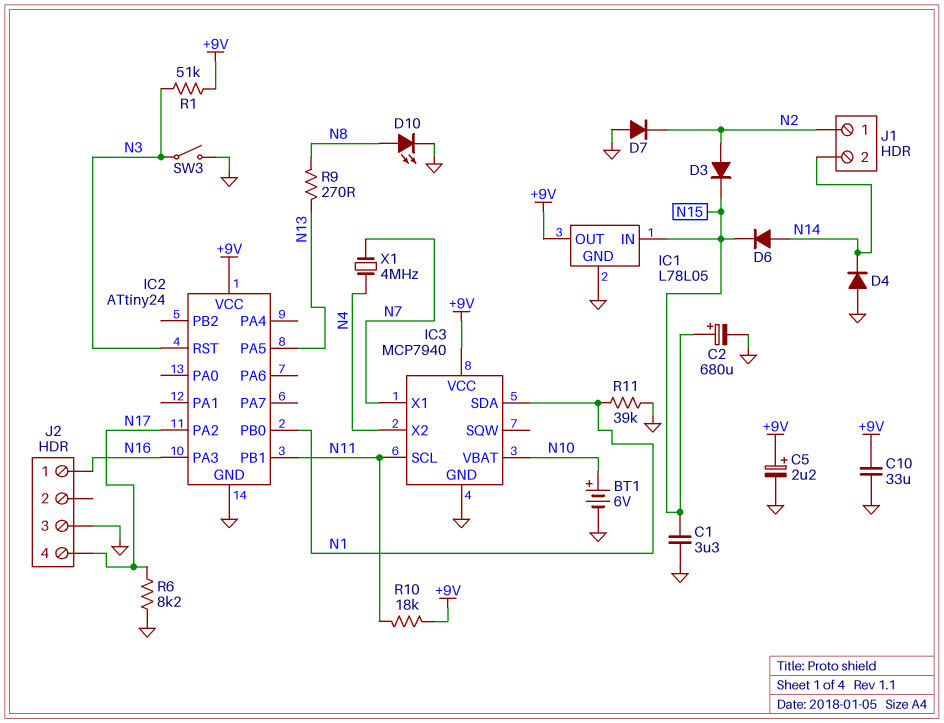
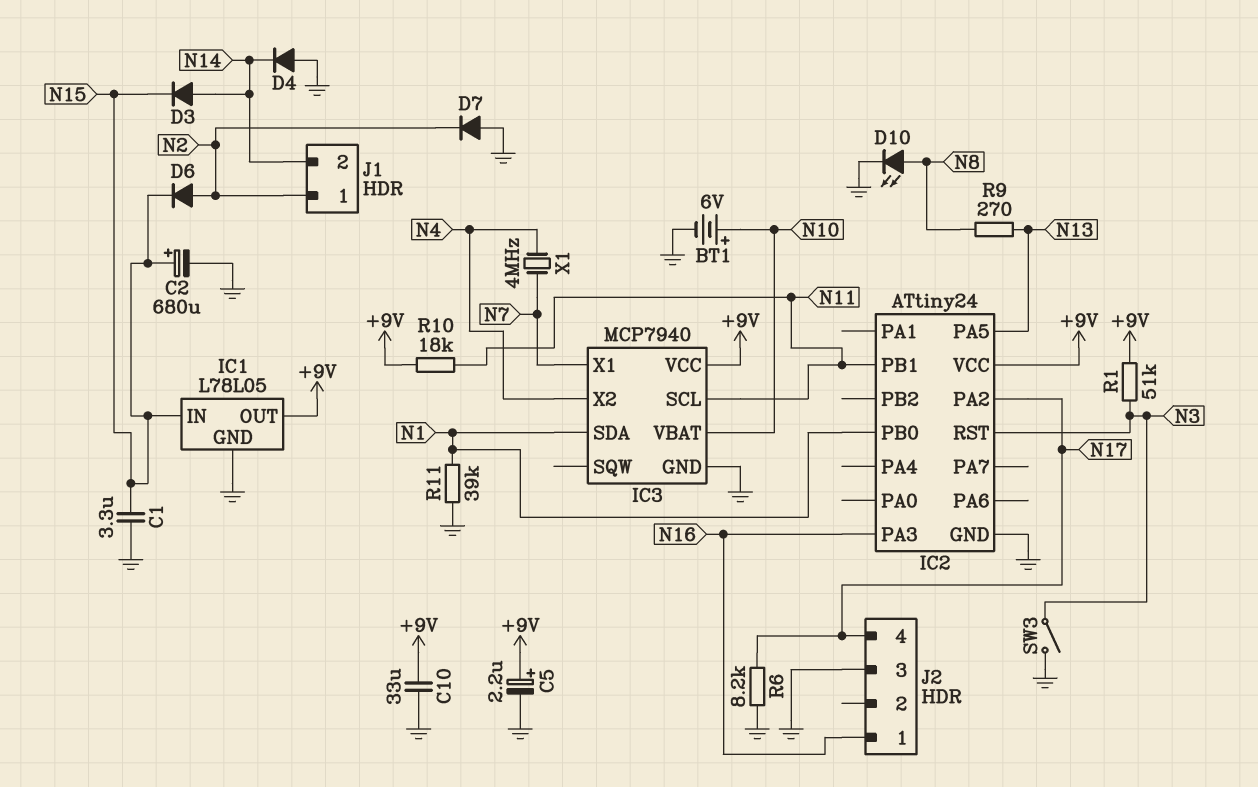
D3: diode (A N2, K N15) -> diode (A N14, K N15)
D6: diode (A N14, K N15) -> diode (A N2, K N15)

